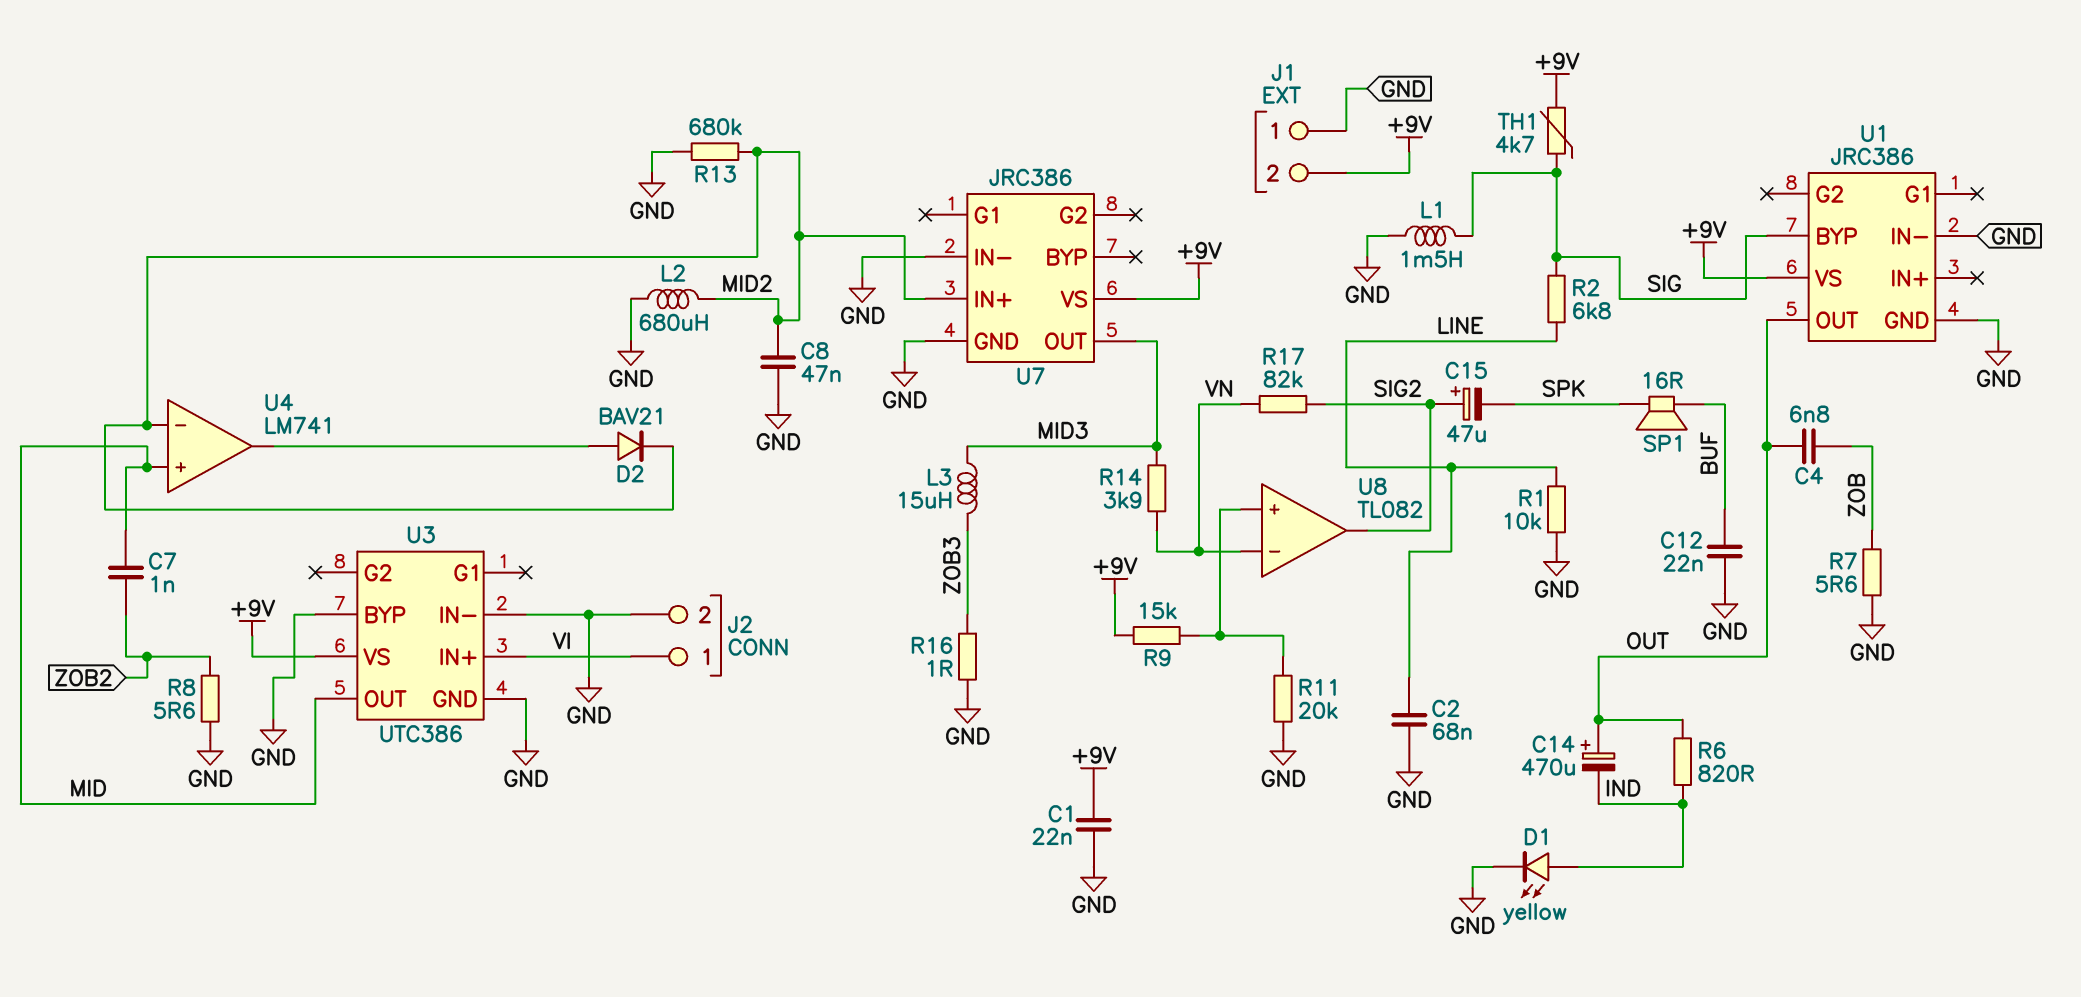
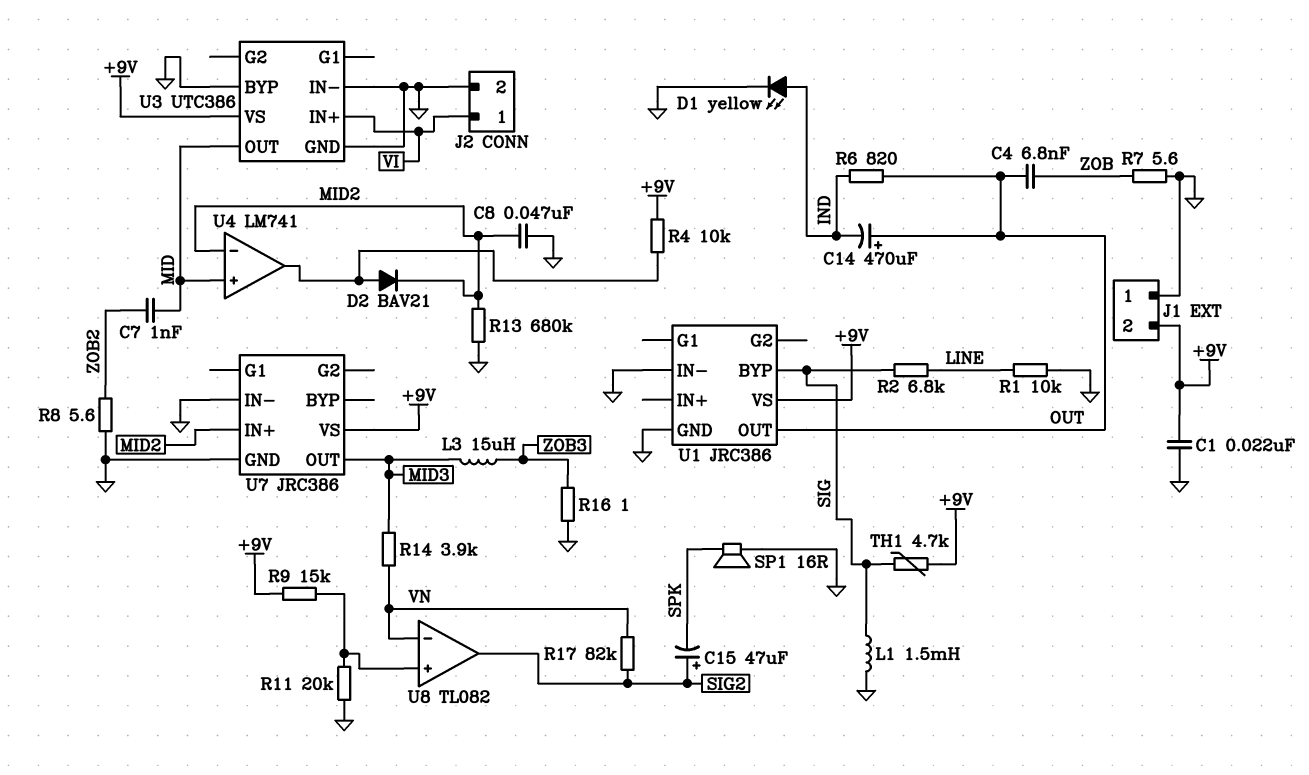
C2: 68nF (GND, LINE) -> none
C12: 22nF (BUF, GND) -> none
L2: 680uH (GND, MID2) -> none
R4: none -> 10k (+9V, U4/out)
SP1: speaker 16R (BUF, SPK) -> speaker 16R (GND, SPK)

